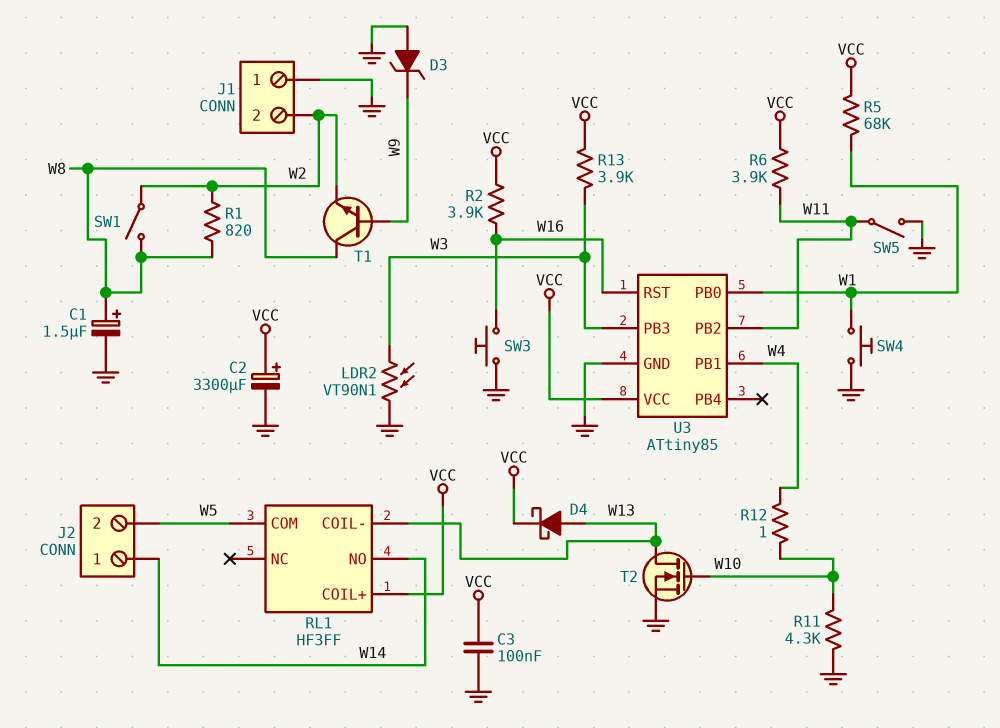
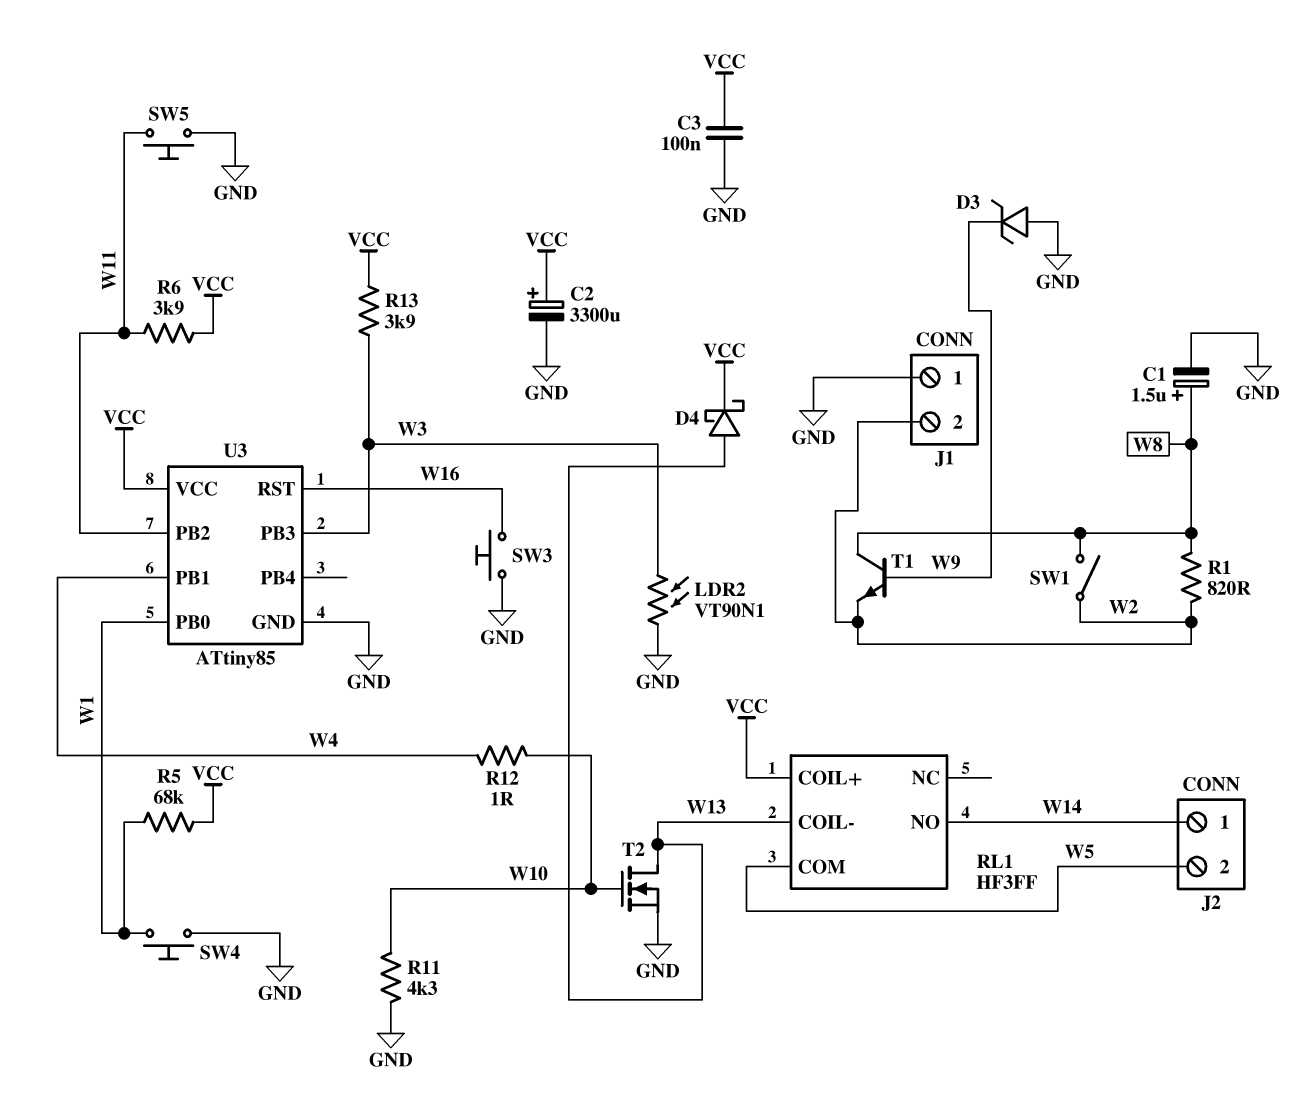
R2: 3.9k (VCC, W16) -> none
SW5: switch (GND, W11) -> button (GND, W11)

